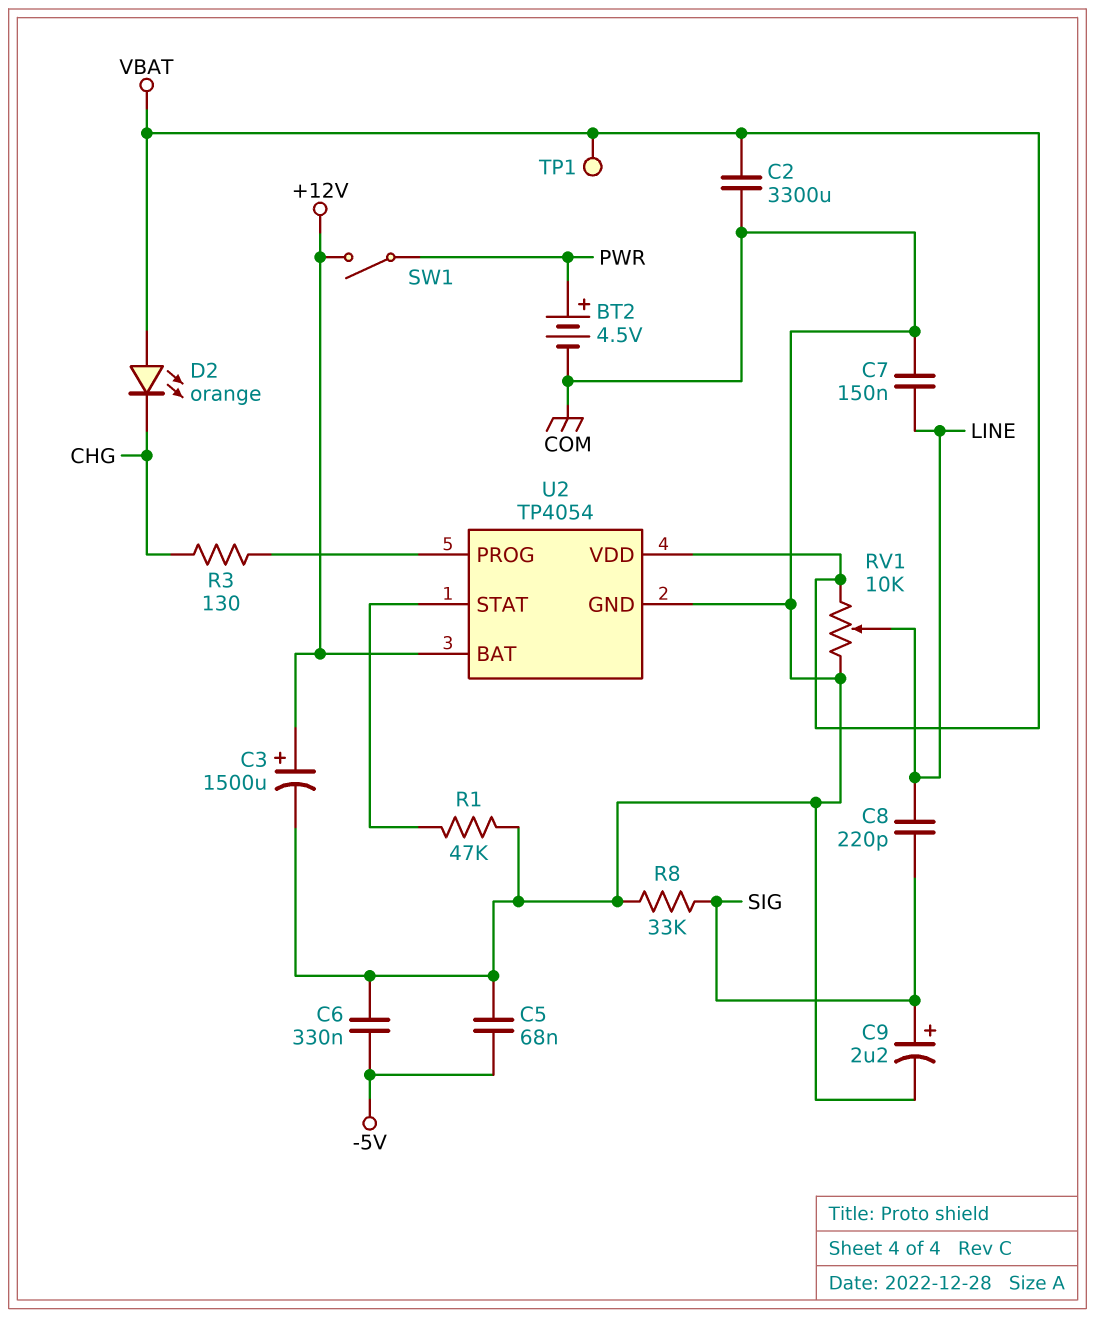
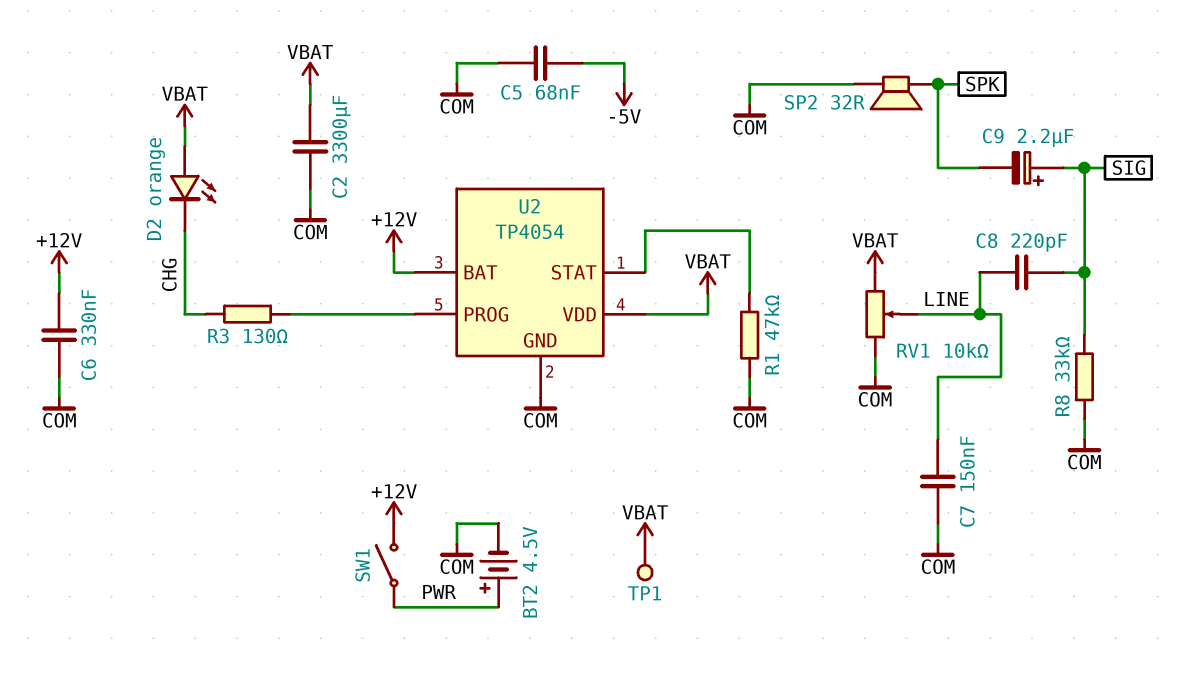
C3: 1500uF (plus +12V, minus COM) -> none
C6: 330nF (-5V, COM) -> 330nF (+12V, COM)
C9: 2.2uF (plus SIG, minus COM) -> 2.2uF (plus SIG, minus SPK)
SP2: none -> speaker 32R (COM, SPK)

